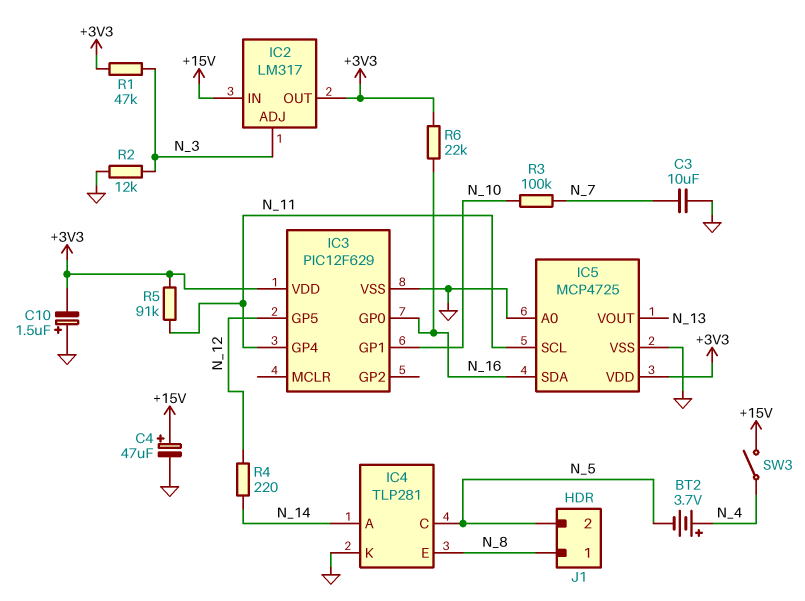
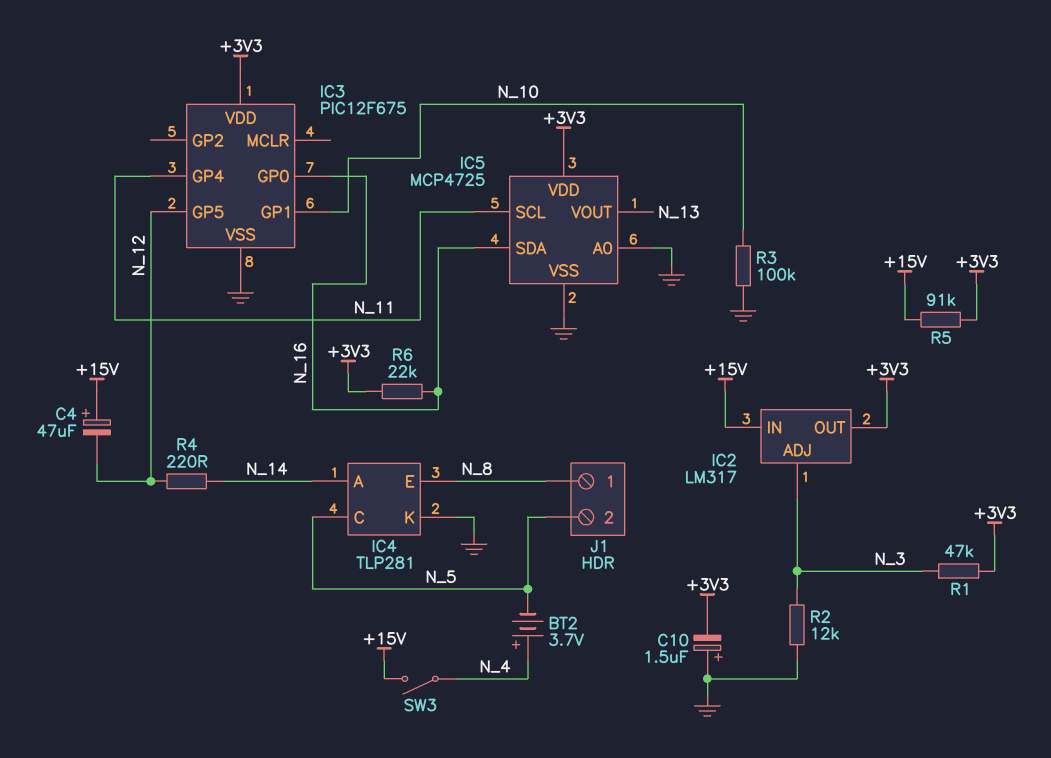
C3: 10uF (GND, N_7) -> none
C4: 47uF (plus +15V, minus GND) -> 47uF (plus +15V, minus N_12)
IC3: PIC12F629 -> PIC12F675
R3: 100k (N_7, N_10) -> 100k (GND, N_10)
R5: 91k (+3V3, N_11) -> 91k (+3V3, +15V)

